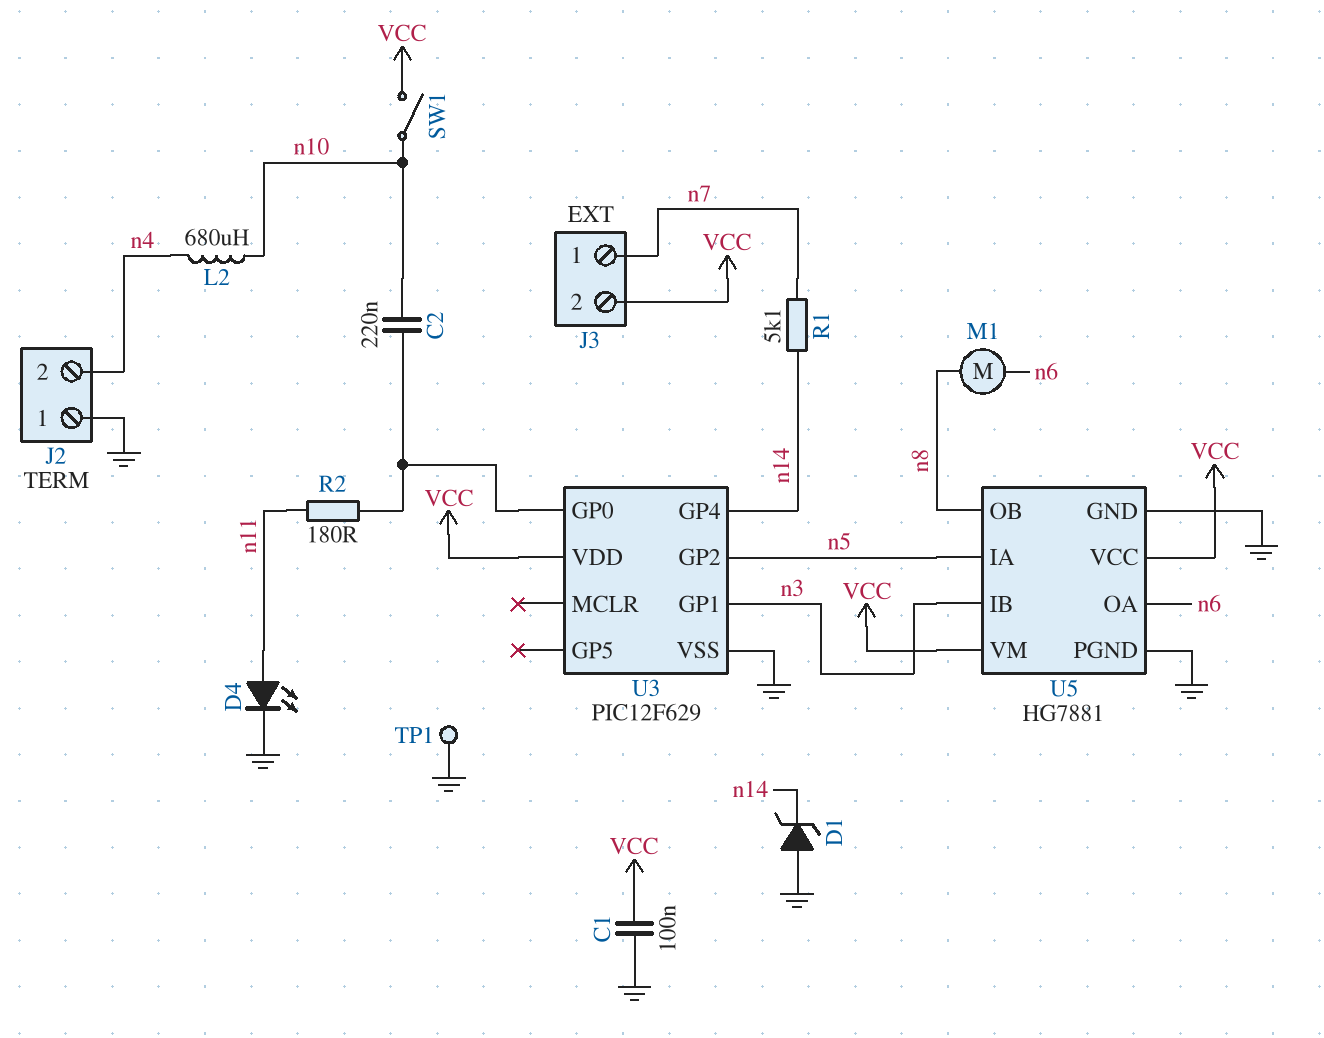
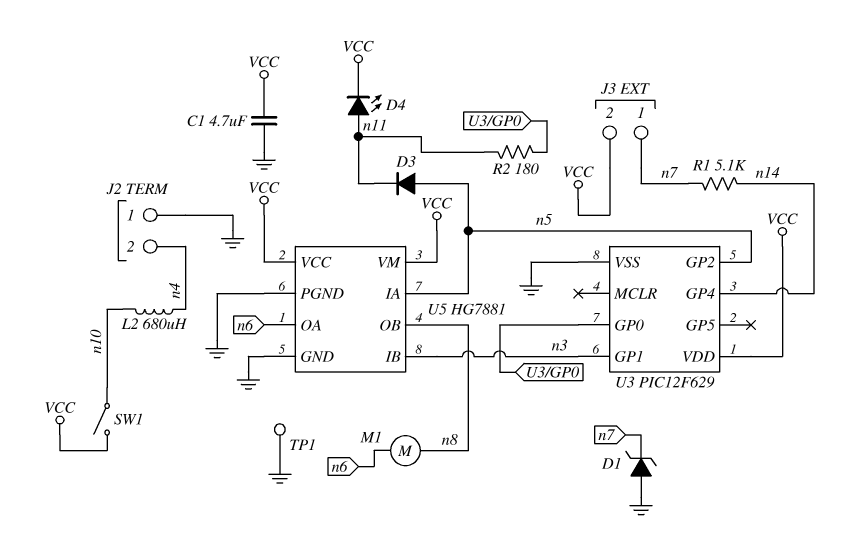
C1: 100nF (GND, VCC) -> 4.7uF (GND, VCC)
C2: 220nF (U3/GP0, n10) -> none
D1: zener (A GND, K n14) -> zener (A GND, K n7)
D3: none -> diode (A n5, K n11)
D4: LED (A n11, K GND) -> LED (A n11, K VCC)

